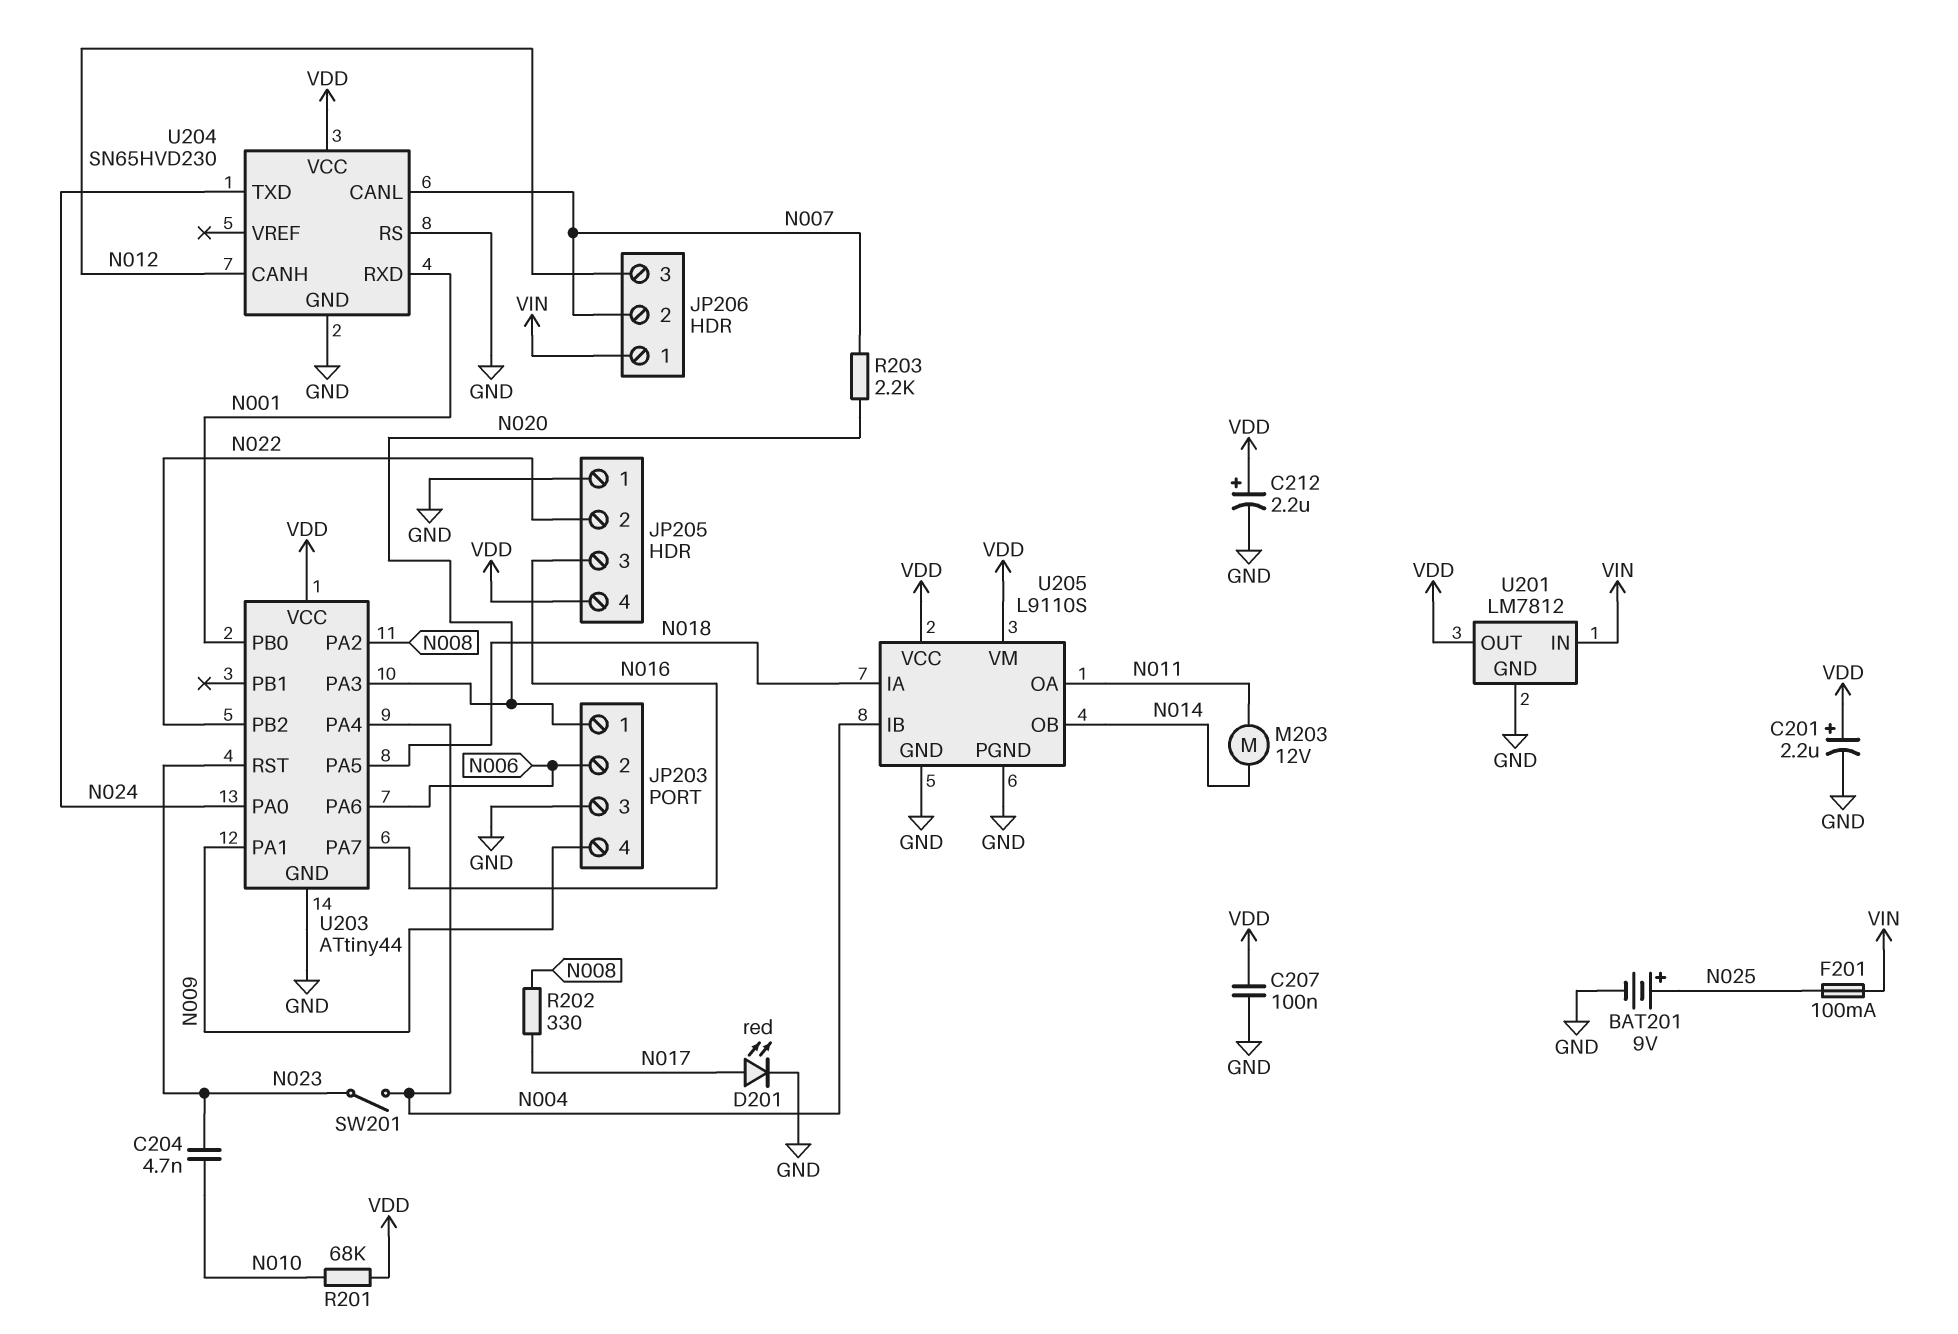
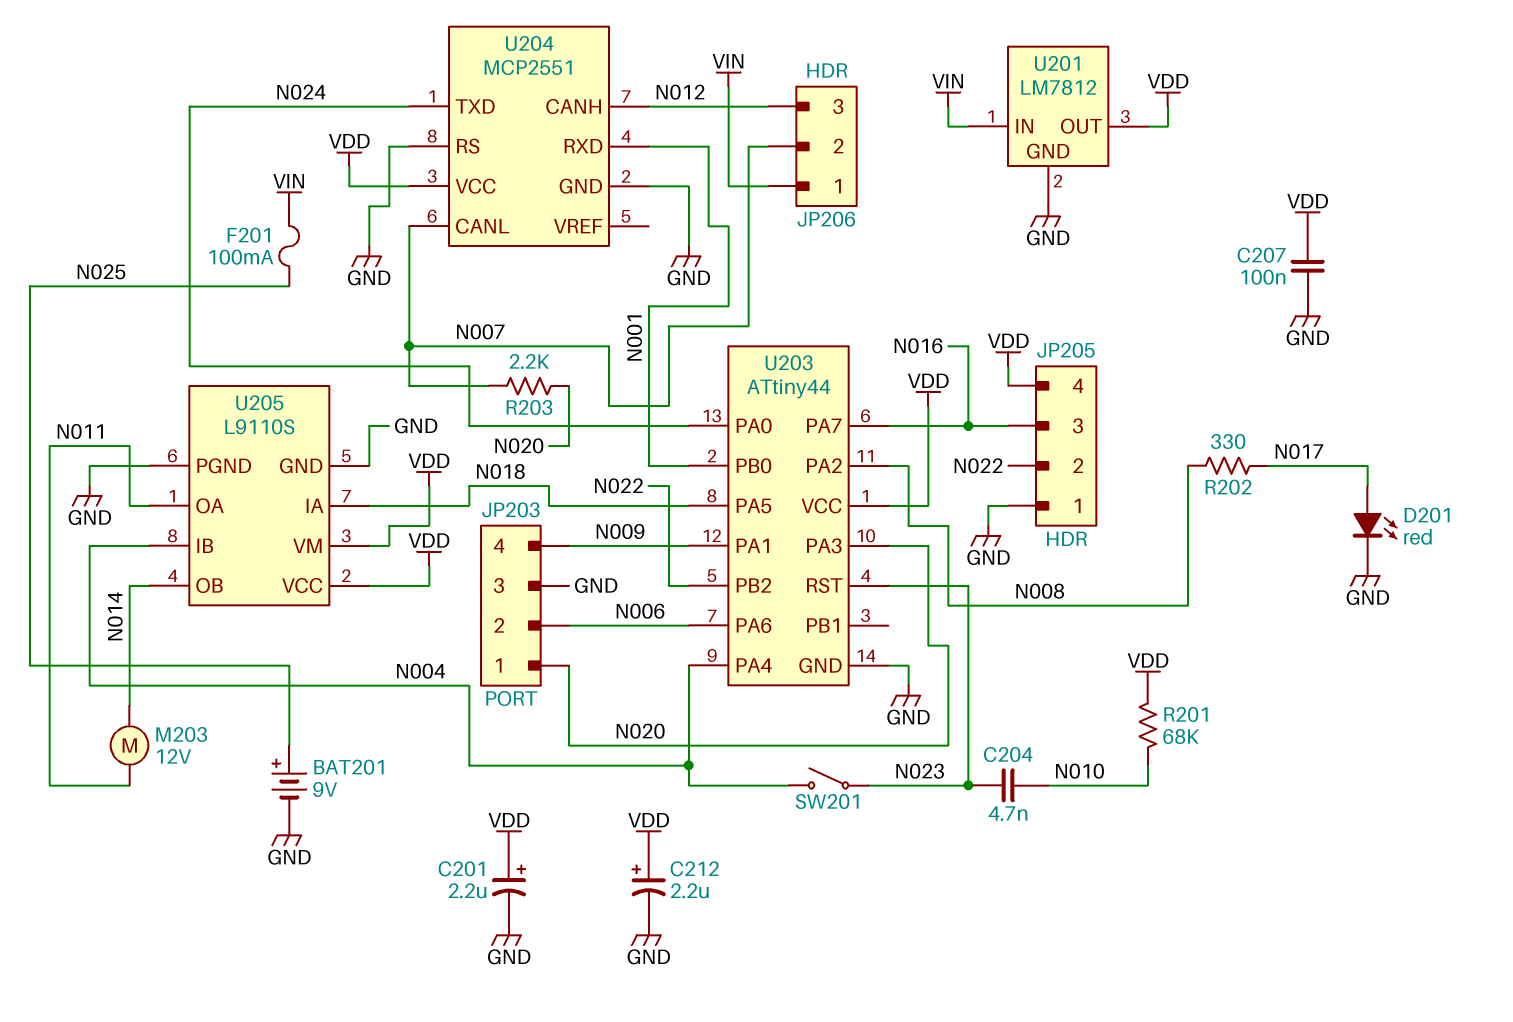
U204: SN65HVD230 -> MCP2551

